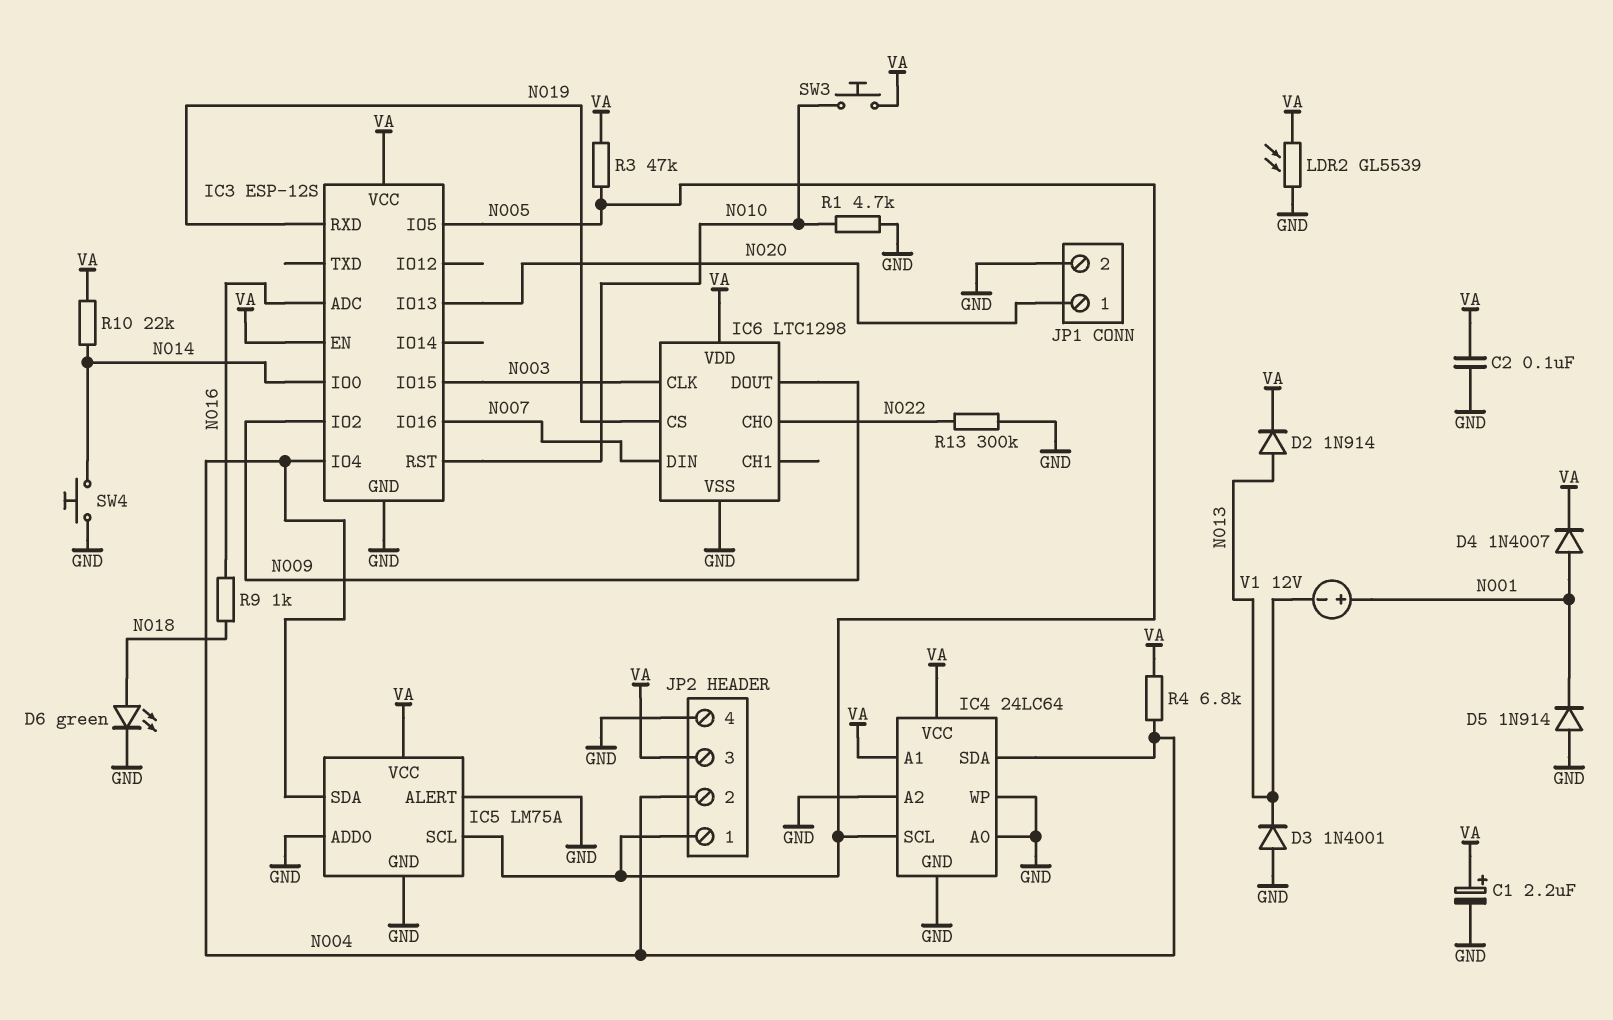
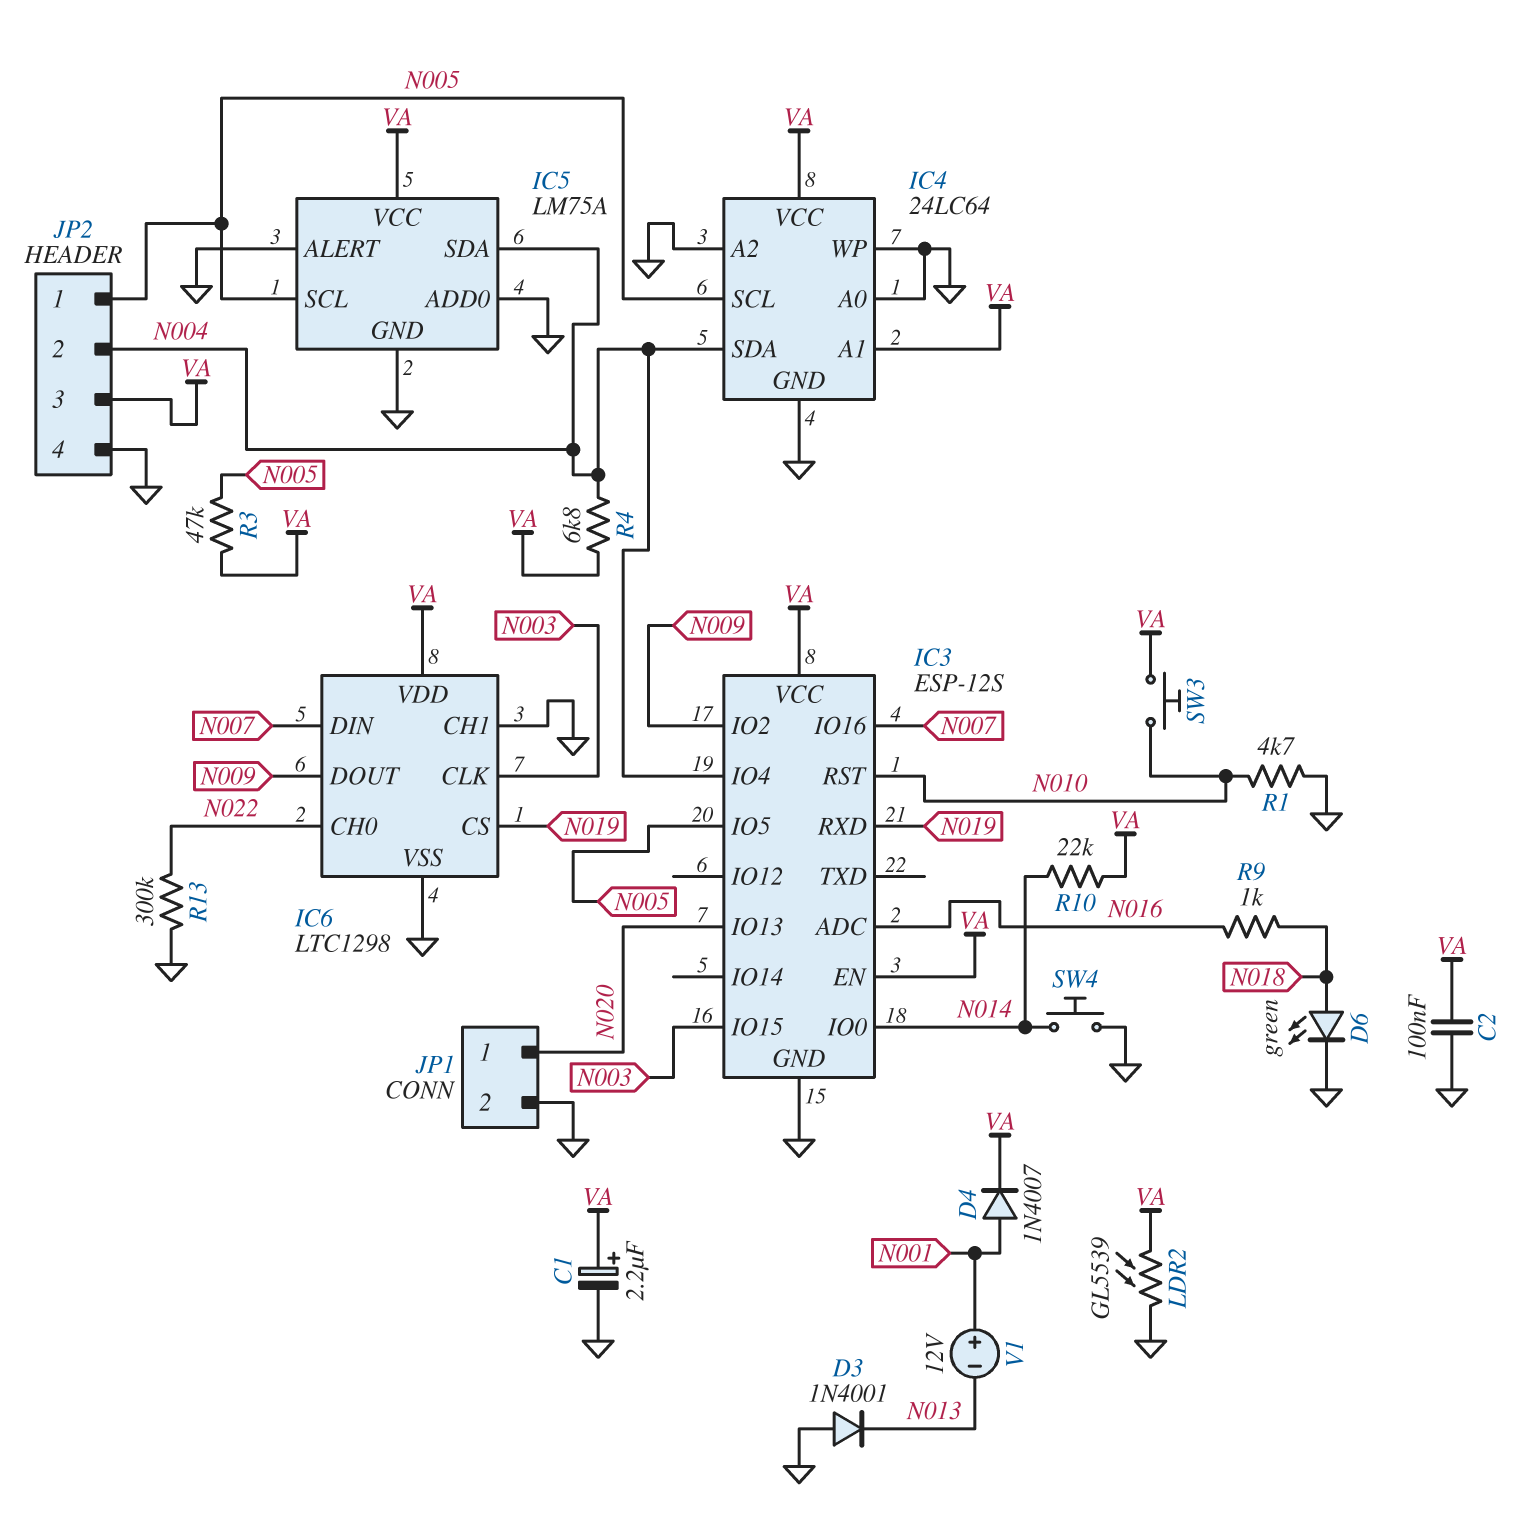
D2: diode 1N914 (A N013, K VA) -> none
D5: diode 1N914 (A GND, K N001) -> none
IC6 pin CH1: none -> GND

